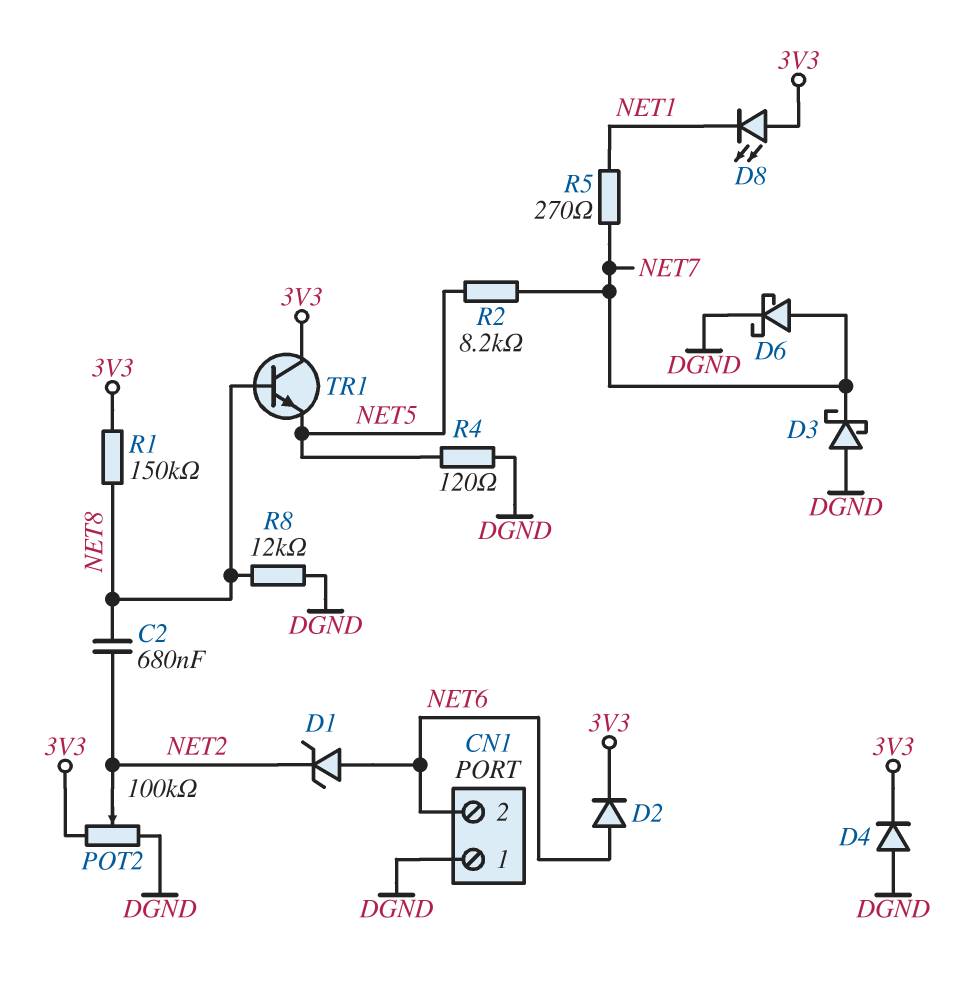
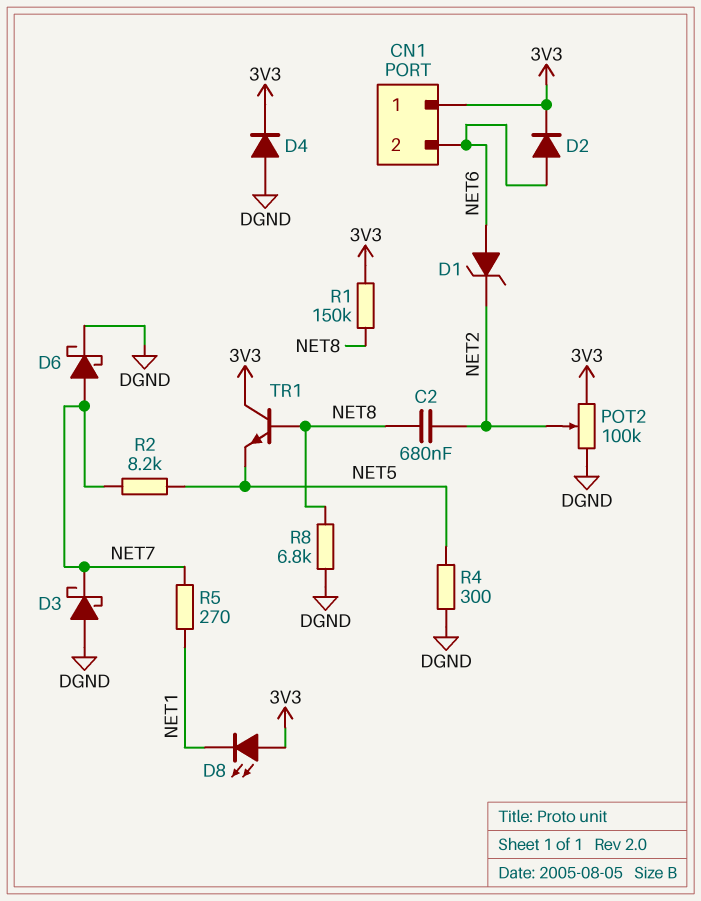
CN1 pin 1: DGND -> 3V3
R4: 120 (DGND, NET5) -> 300 (DGND, NET5)
R8: 12k (DGND, NET8) -> 6.8k (DGND, NET8)

